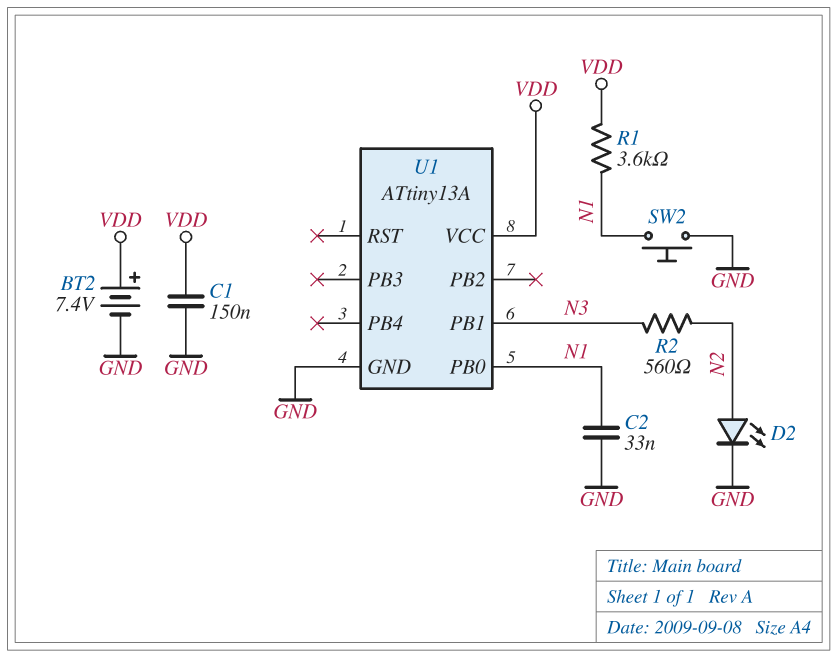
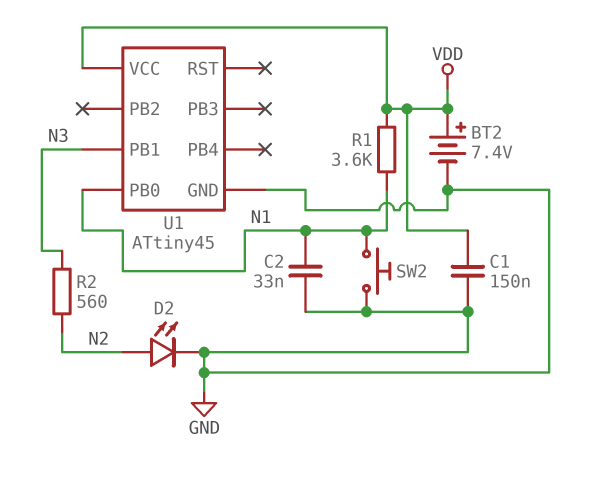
U1: ATtiny13A -> ATtiny45

